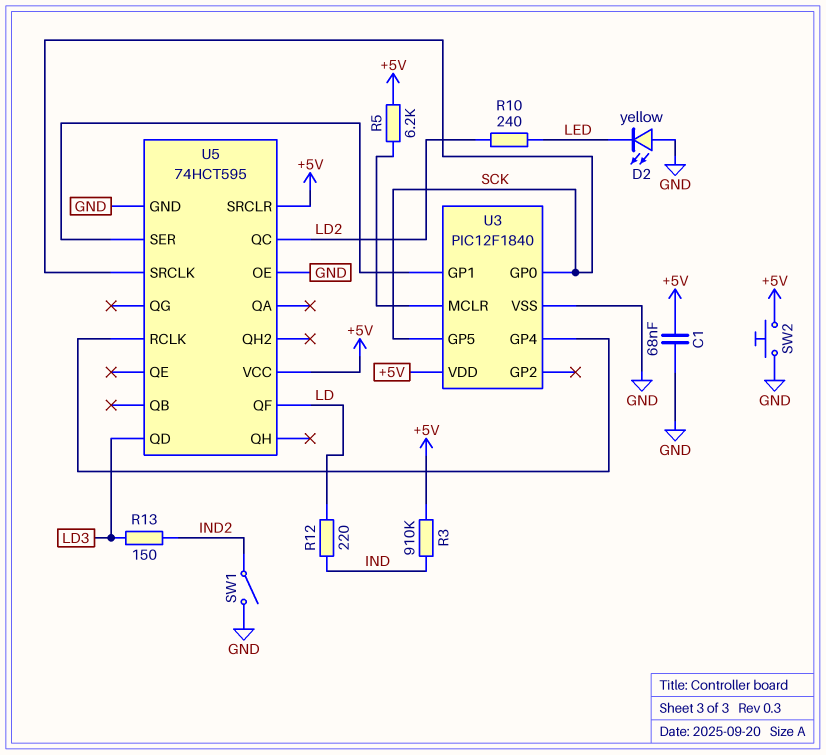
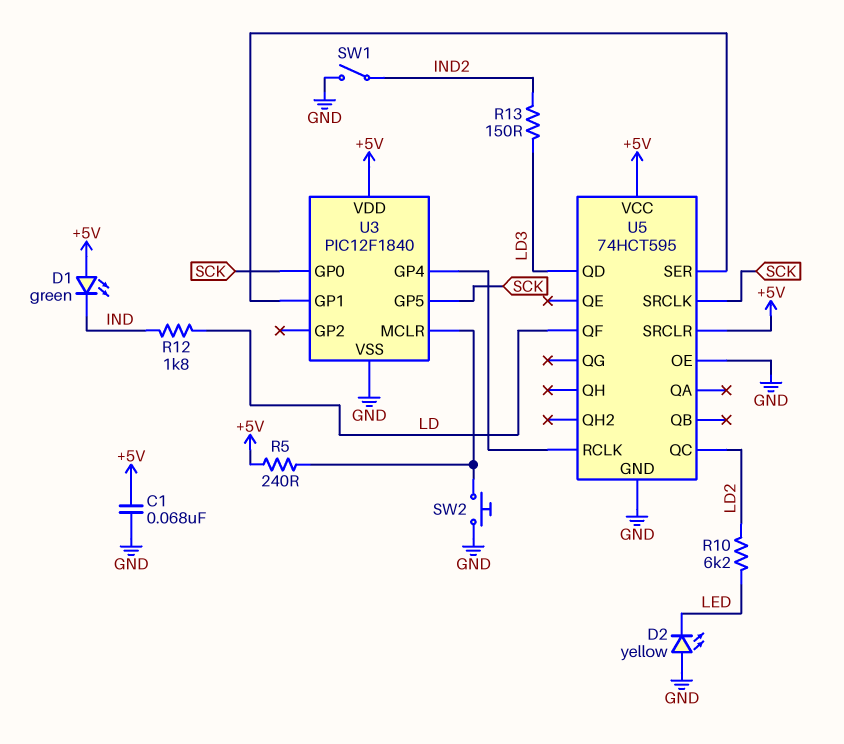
D1: none -> LED green (A +5V, K IND)
R3: 910k (+5V, IND) -> none
R5: 6.2k (+5V, U3/MCLR) -> 240 (+5V, U3/MCLR)
R10: 240 (LD2, LED) -> 6.2k (LD2, LED)
R12: 220 (IND, LD) -> 1.8k (IND, LD)
SW2: button (+5V, GND) -> button (GND, U3/MCLR)

